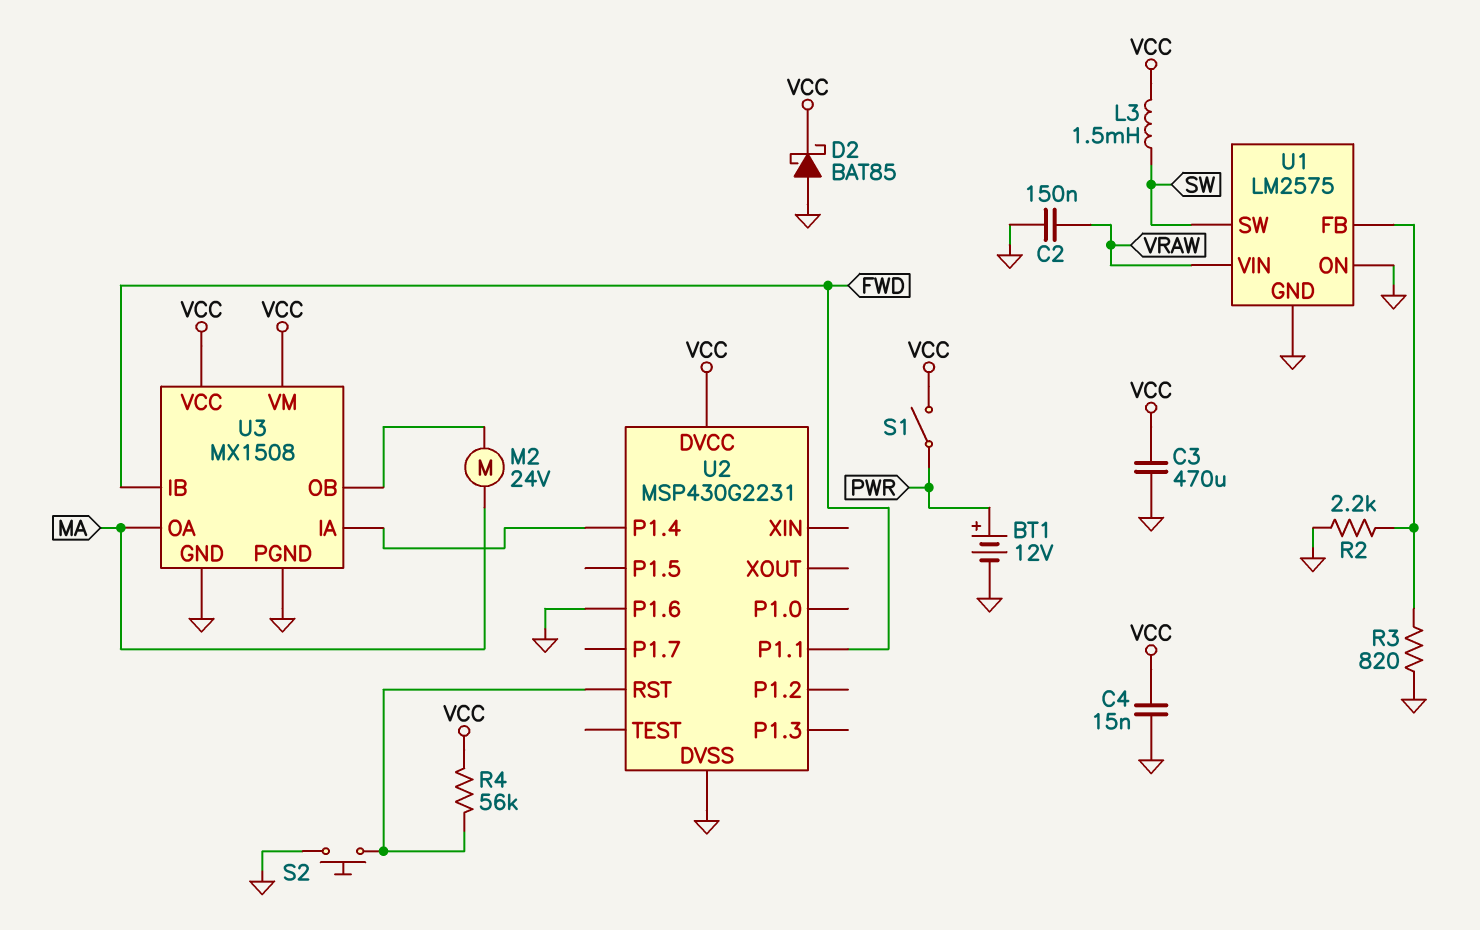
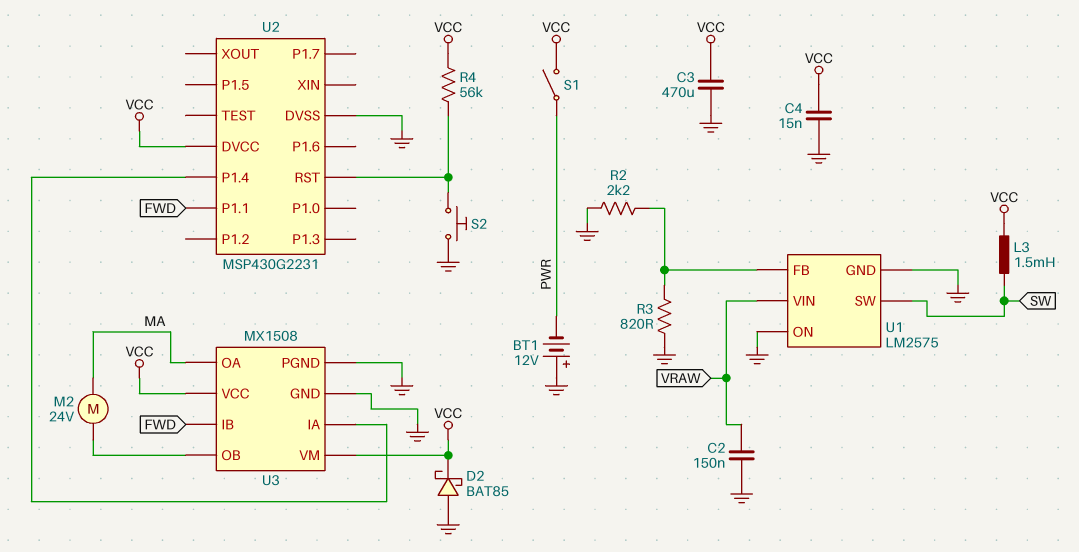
BT1: 12V (plus PWR, minus GND) -> 12V (plus GND, minus PWR)
U2 pin P1.6: GND -> none

